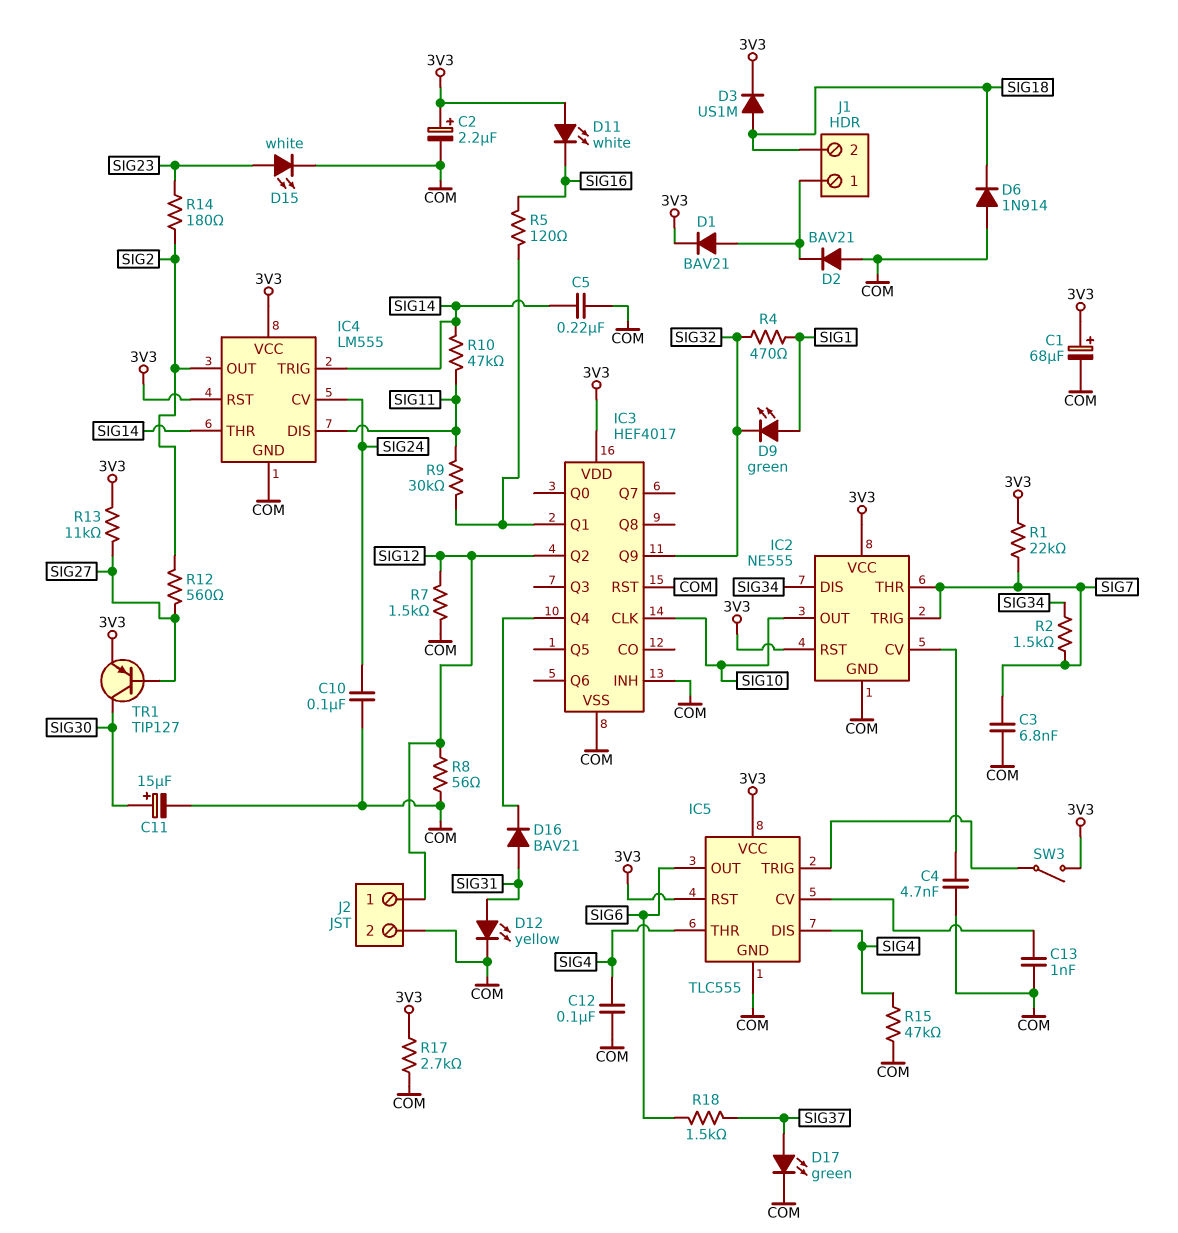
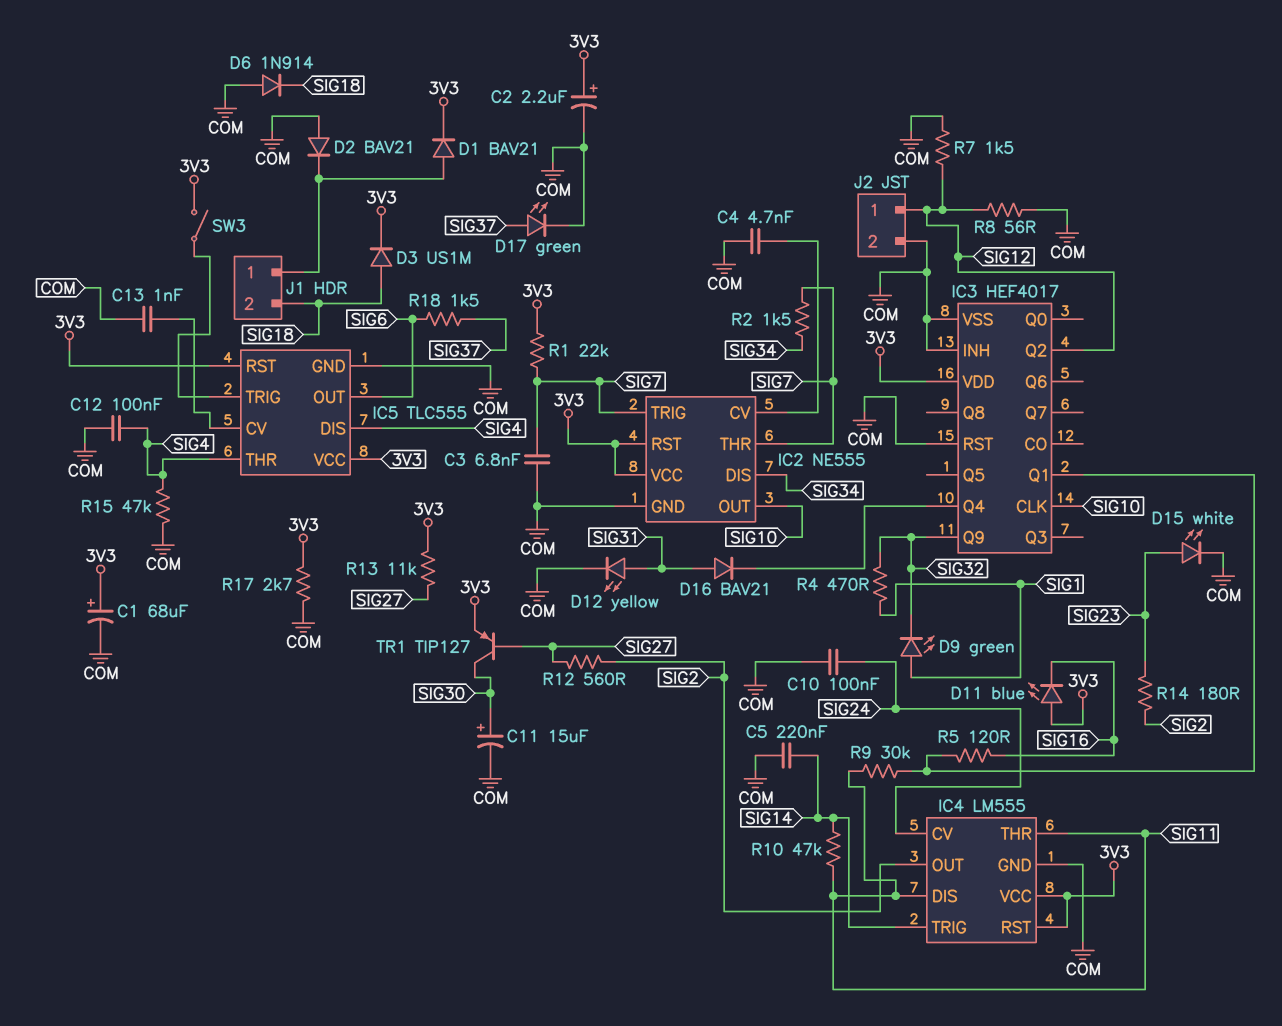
D11: LED white (A 3V3, K SIG16) -> LED blue (A 3V3, K SIG16)
IC4 pin THR: SIG14 -> SIG11

